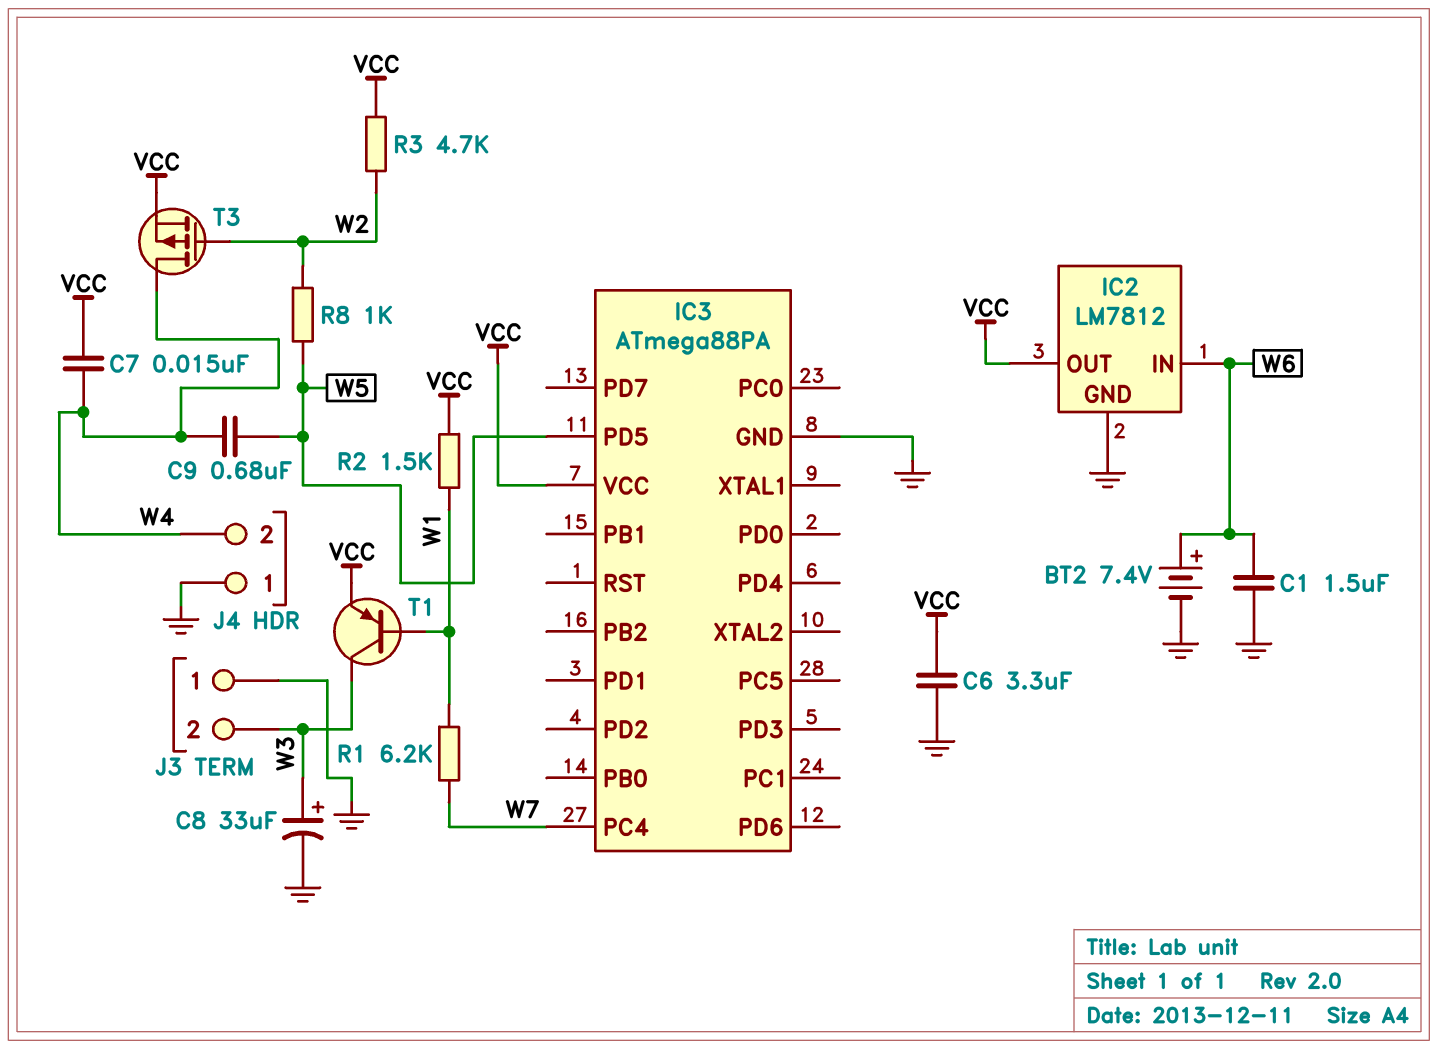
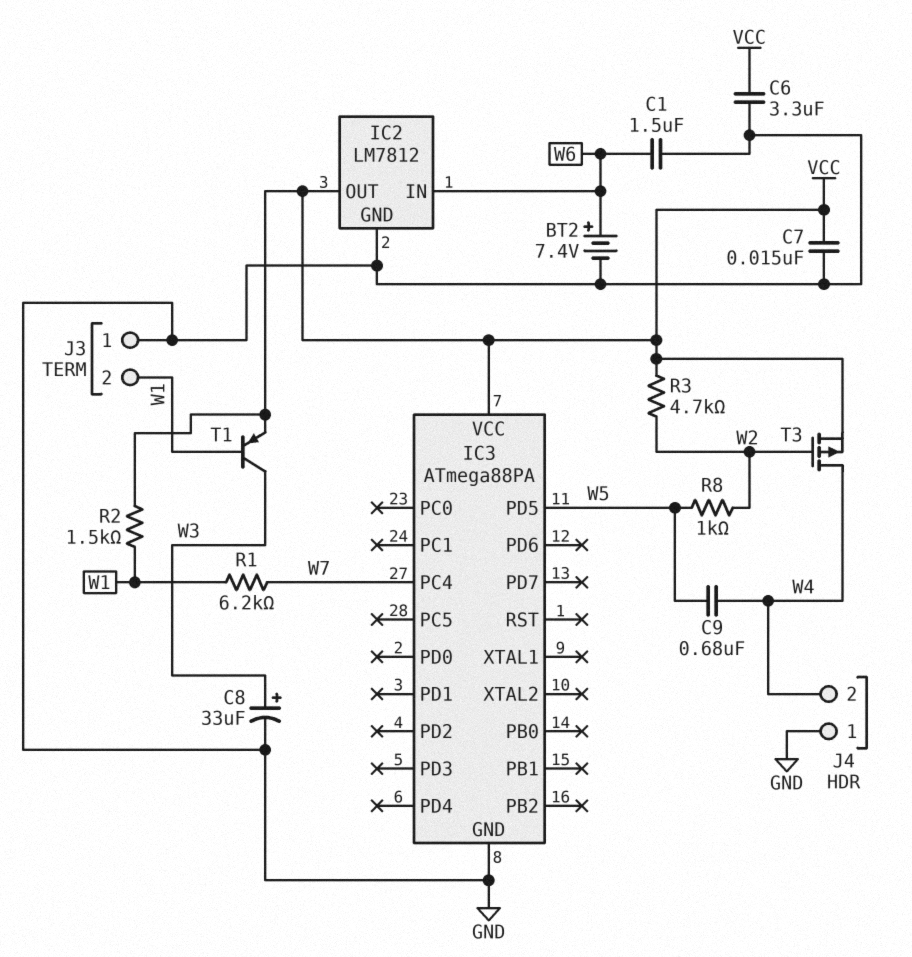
C7: 15nF (VCC, W4) -> 15nF (GND, VCC)
J3 pin 2: W3 -> W1

